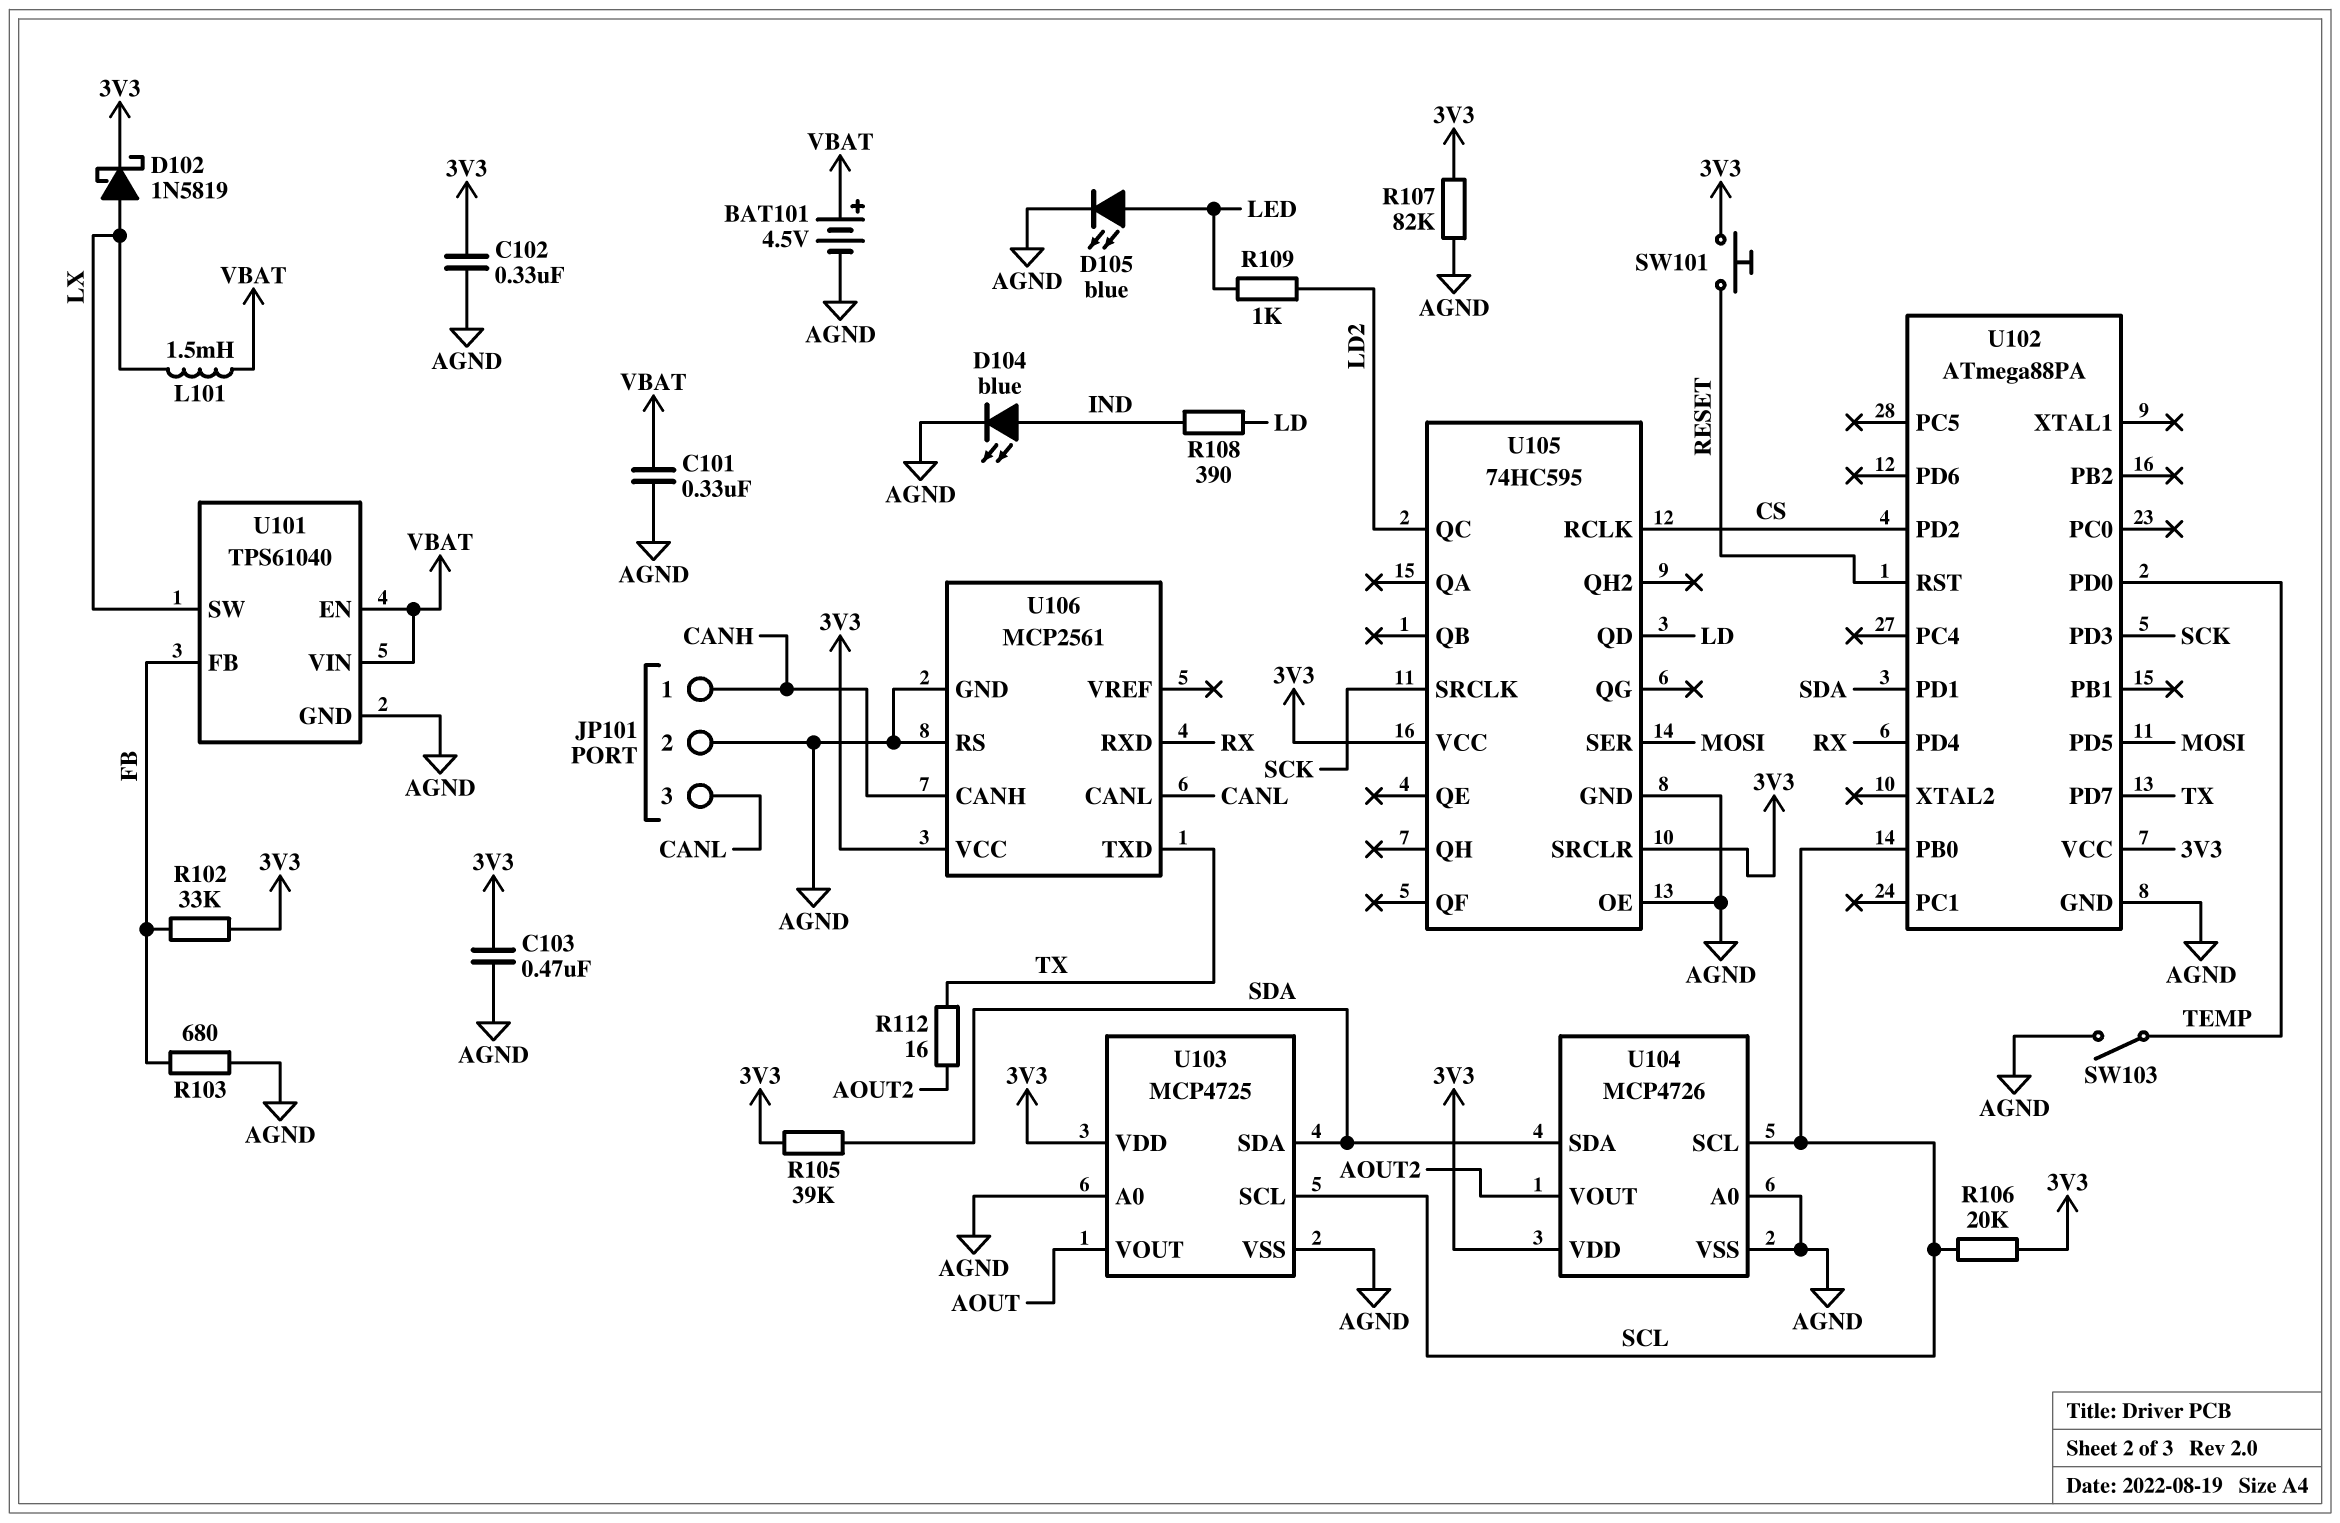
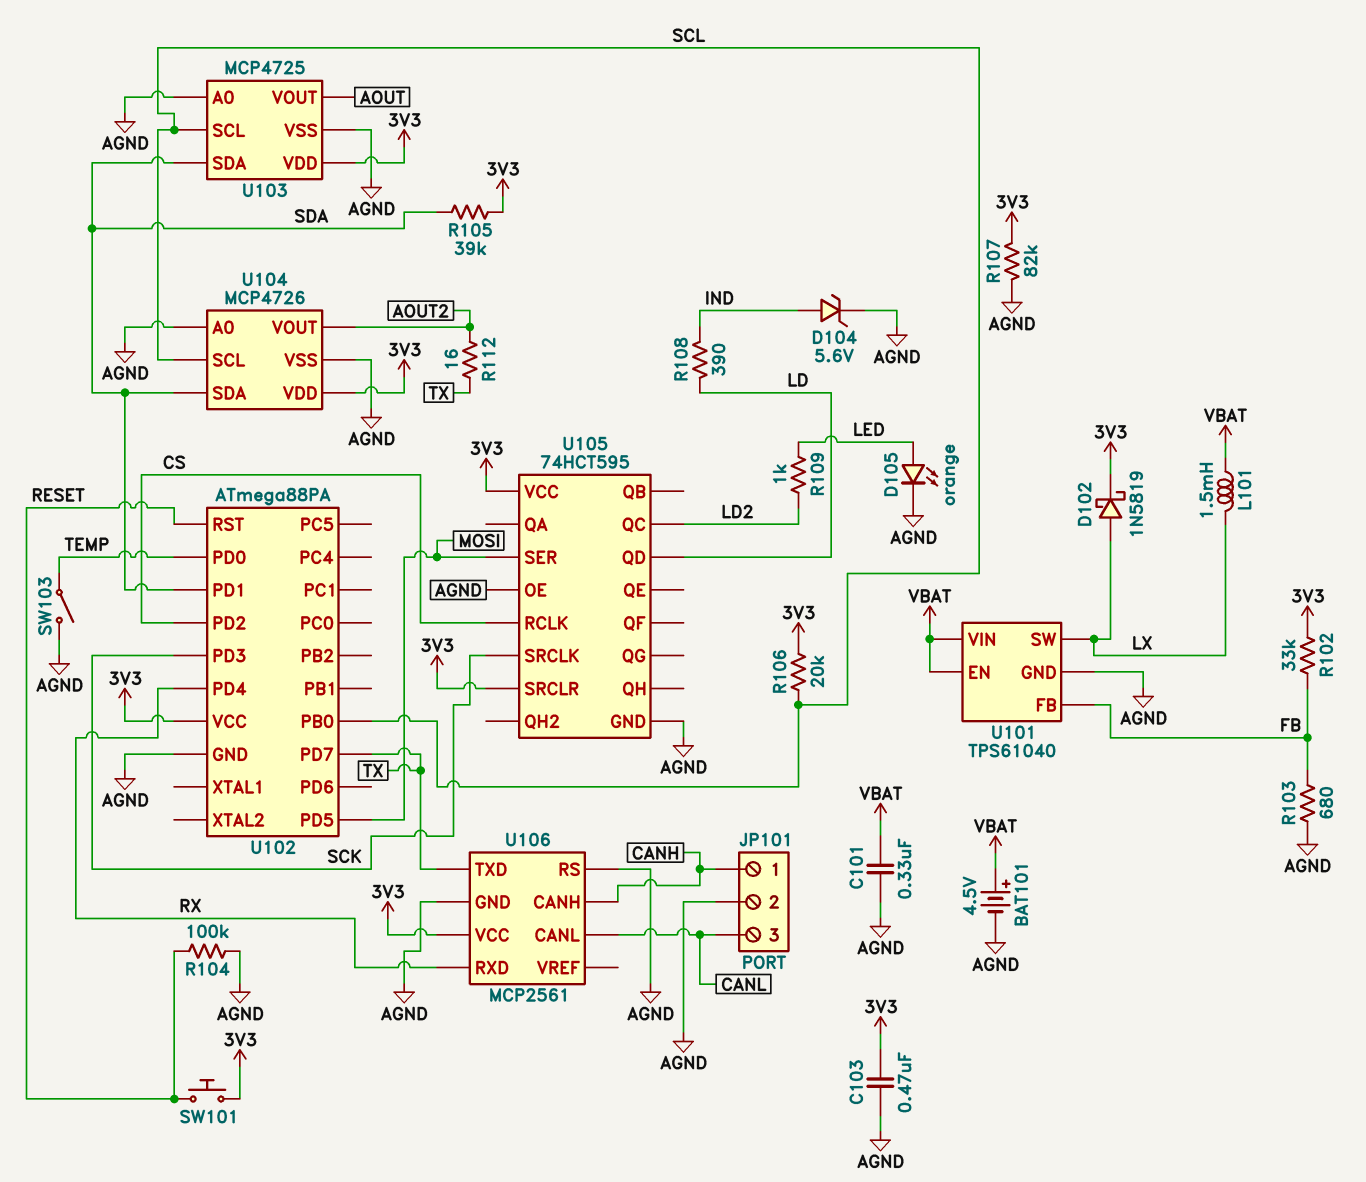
C102: 330nF (3V3, AGND) -> none
D104: LED blue (A IND, K AGND) -> zener 5.6V (A IND, K AGND)
D105: LED blue (A LED, K AGND) -> LED orange (A LED, K AGND)
R104: none -> 100k (AGND, RESET)
U105: 74HC595 -> 74HCT595

